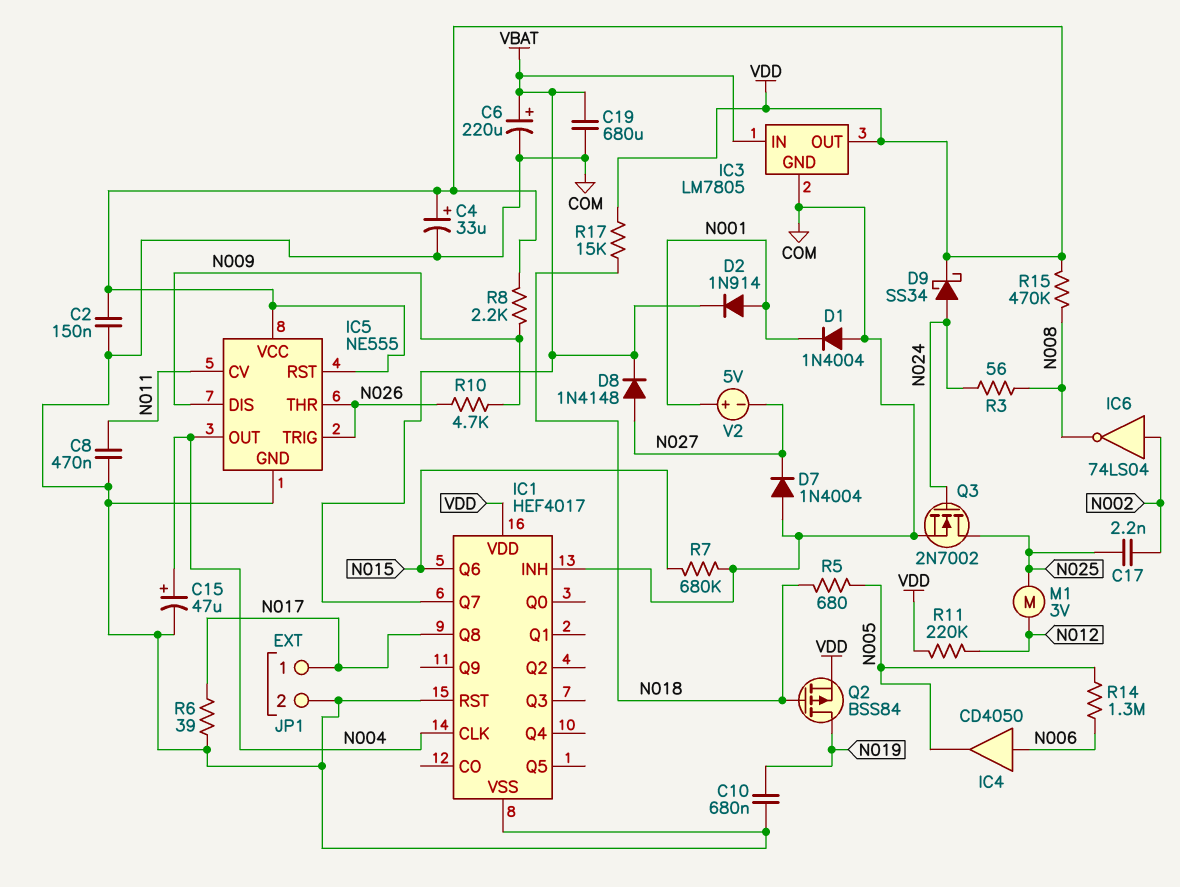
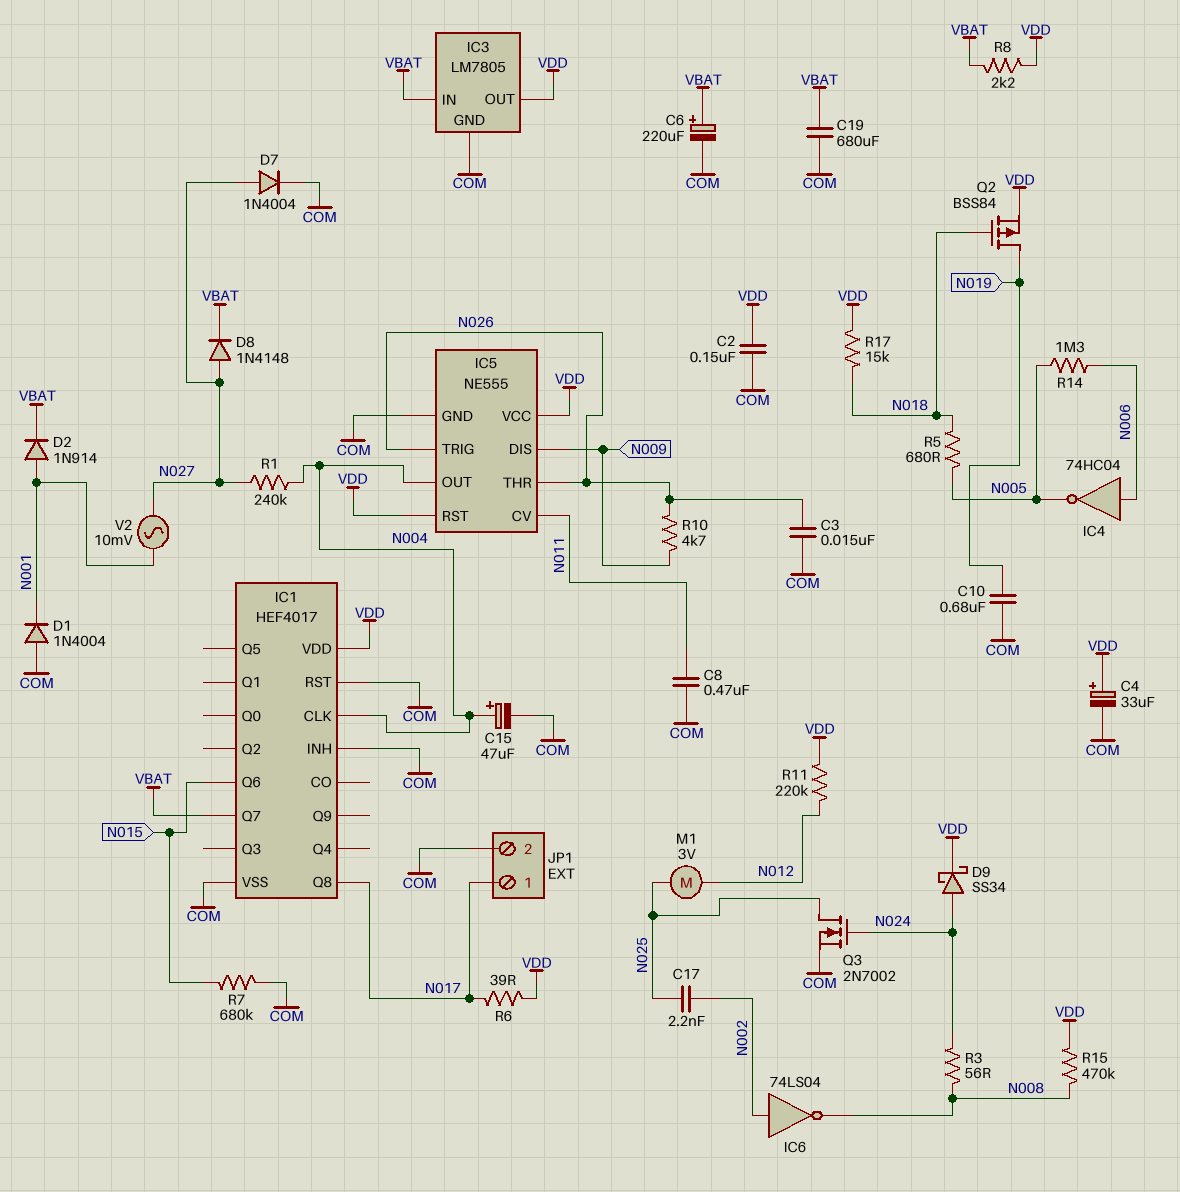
C3: none -> 15nF (COM, N026)
D7: diode 1N4004 (A COM, K N027) -> diode 1N4004 (A N027, K COM)
IC4: buffer CD4050 (in N006, out N005) -> NOT 74HC04 (in N006, out N005)
R1: none -> 240k (N004, N027)
R6: 39 (COM, N017) -> 39 (N017, VDD)
R8: 2.2k (N009, VDD) -> 2.2k (VBAT, VDD)
V2: 5V (plus N001, minus N027) -> AC 10mV (N001, N027)

